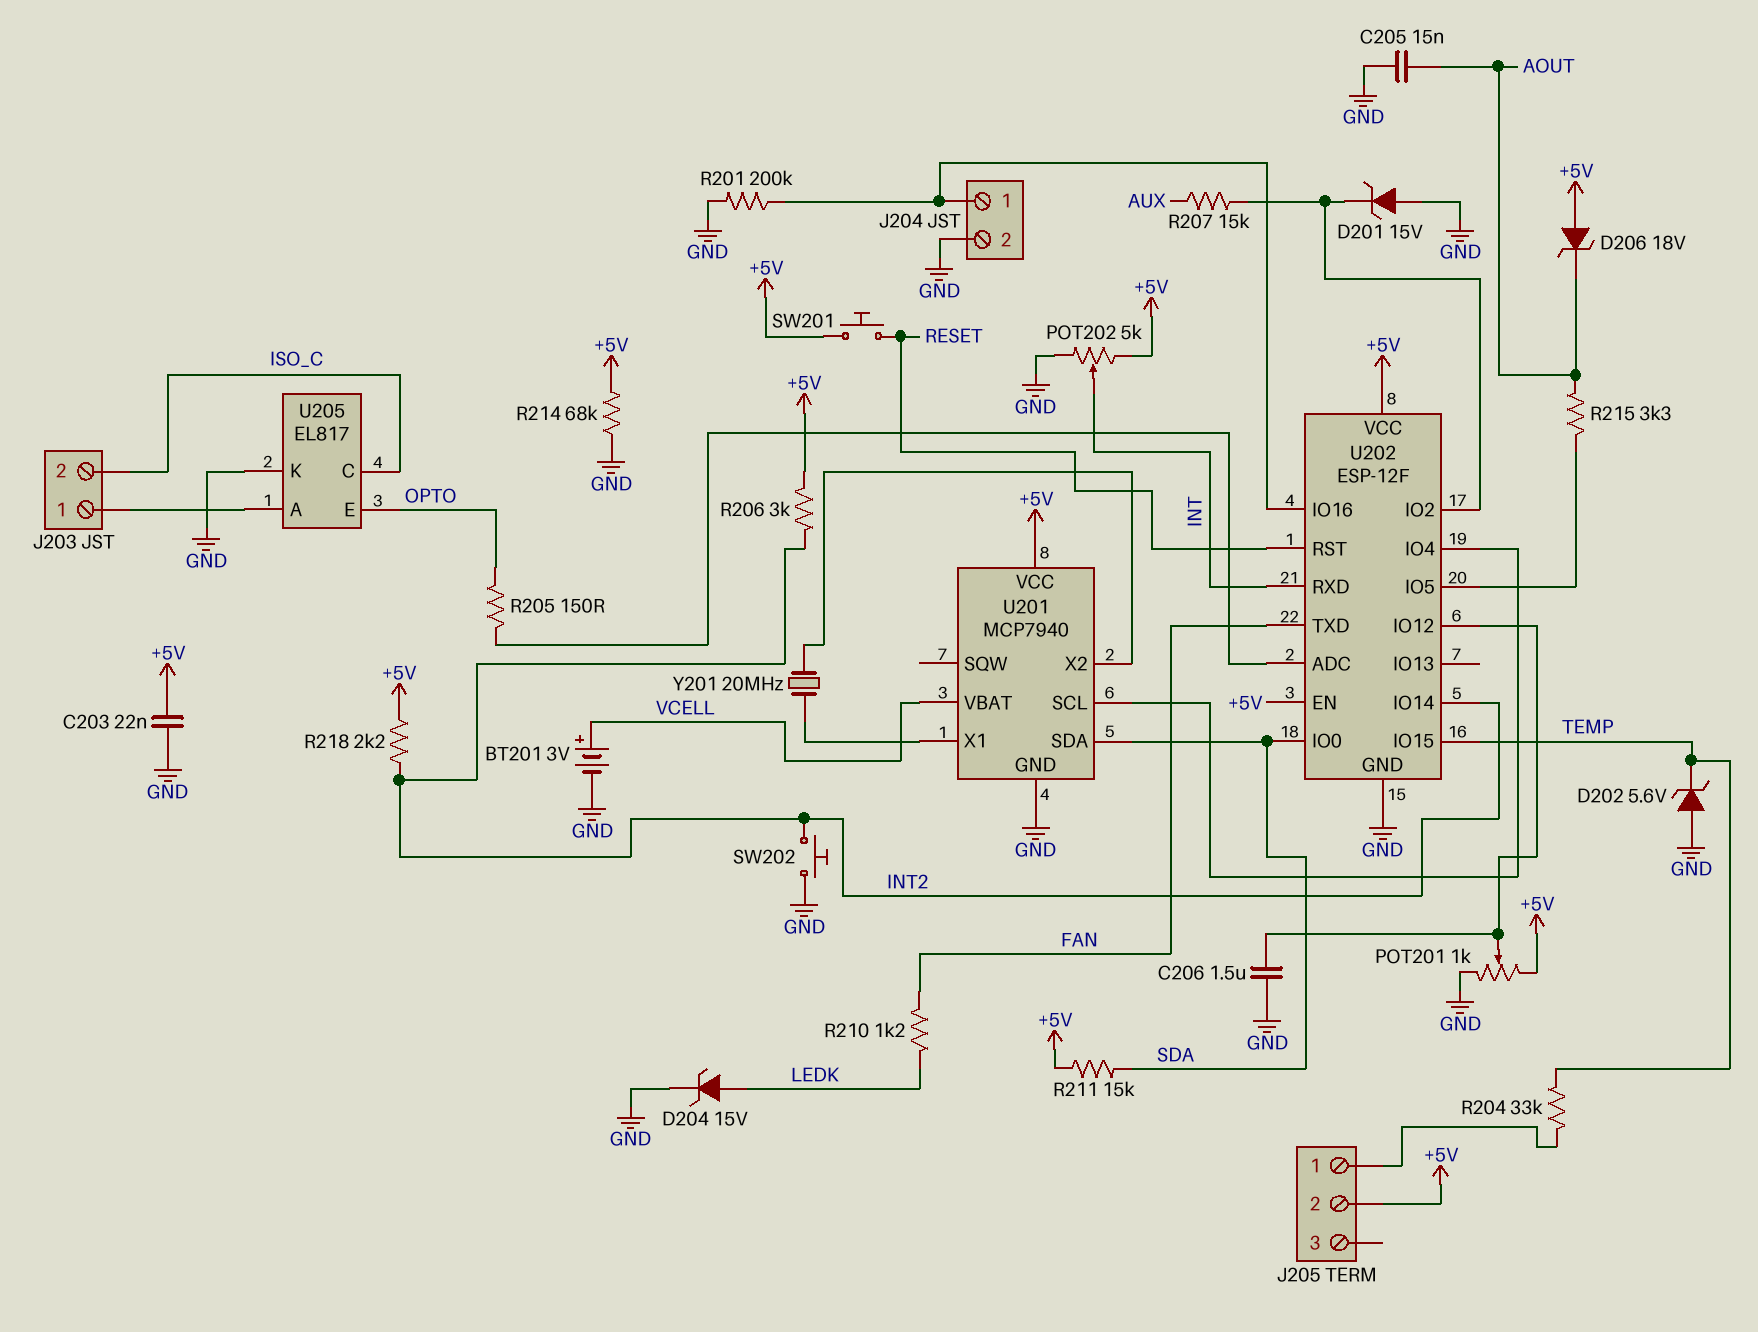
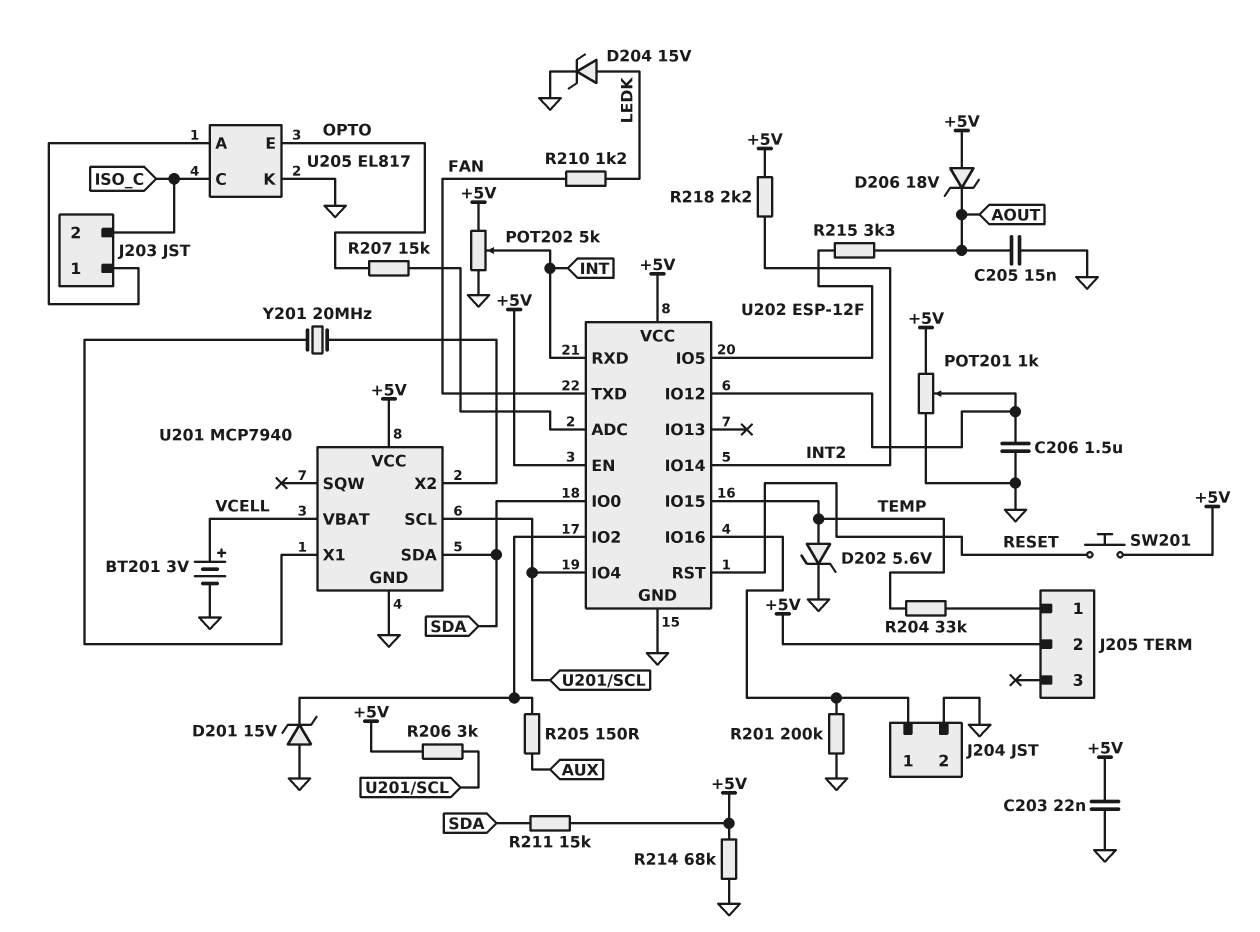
D202: zener 5.6V (A GND, K TEMP) -> zener 5.6V (A TEMP, K GND)
R205: 150 (OPTO, U202/ADC) -> 150 (AUX, U202/IO2)
R206: 3k (+5V, INT2) -> 3k (+5V, U201/SCL)
R207: 15k (AUX, U202/IO2) -> 15k (OPTO, U202/ADC)
SW202: button (GND, INT2) -> none

